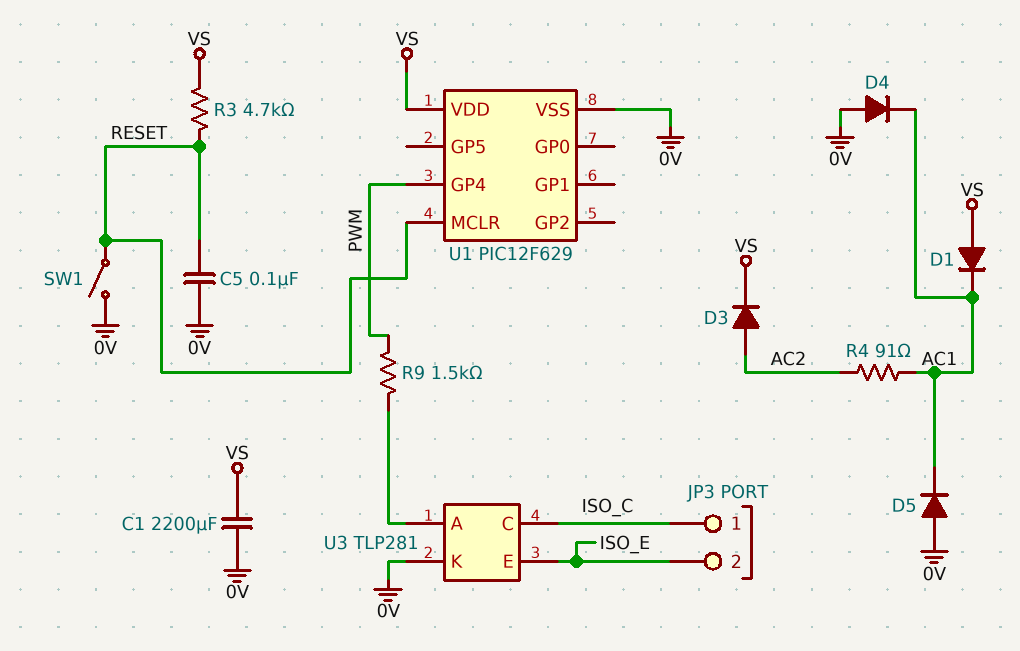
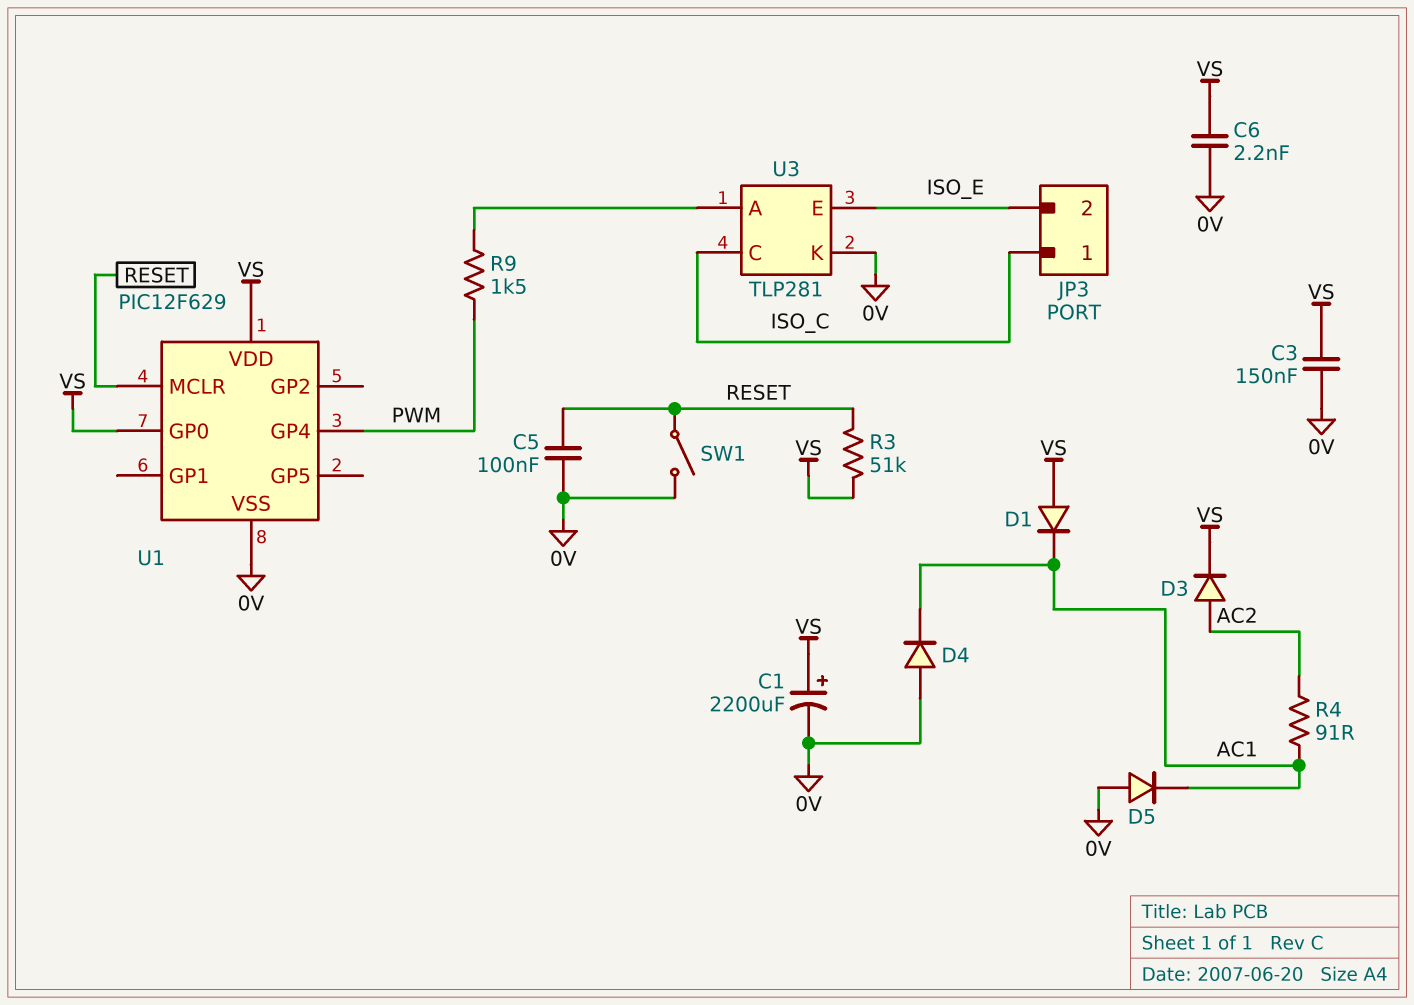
C1: 2200uF (0V, VS) -> 2200uF (plus VS, minus 0V)
C3: none -> 150nF (0V, VS)
C6: none -> 2.2nF (0V, VS)
R3: 4.7k (RESET, VS) -> 51k (RESET, VS)
U1 pin GP0: none -> VS

